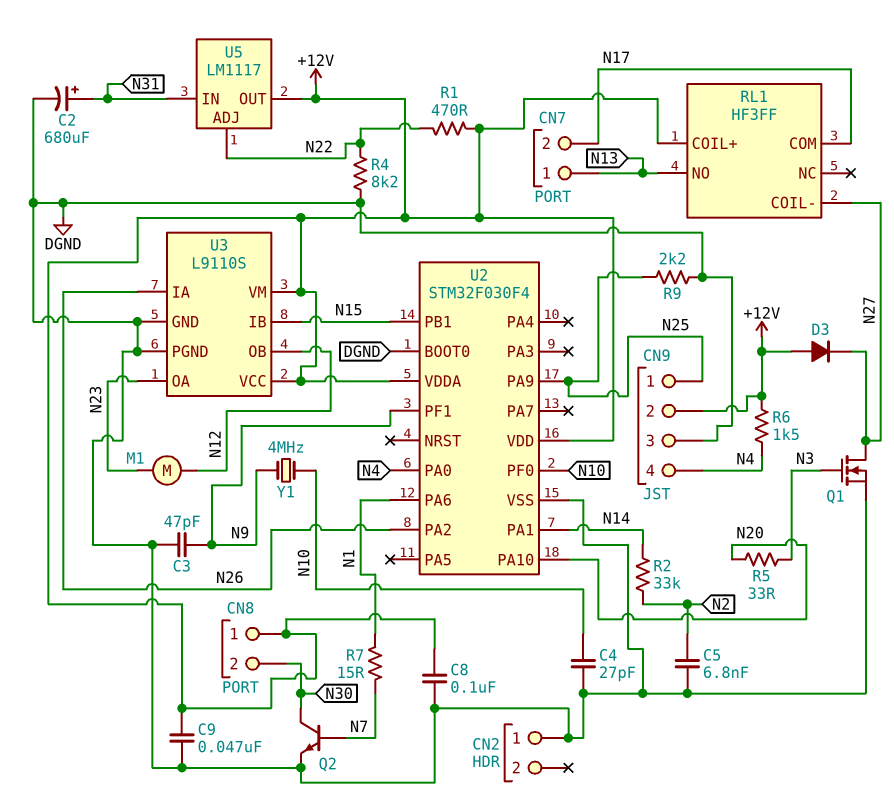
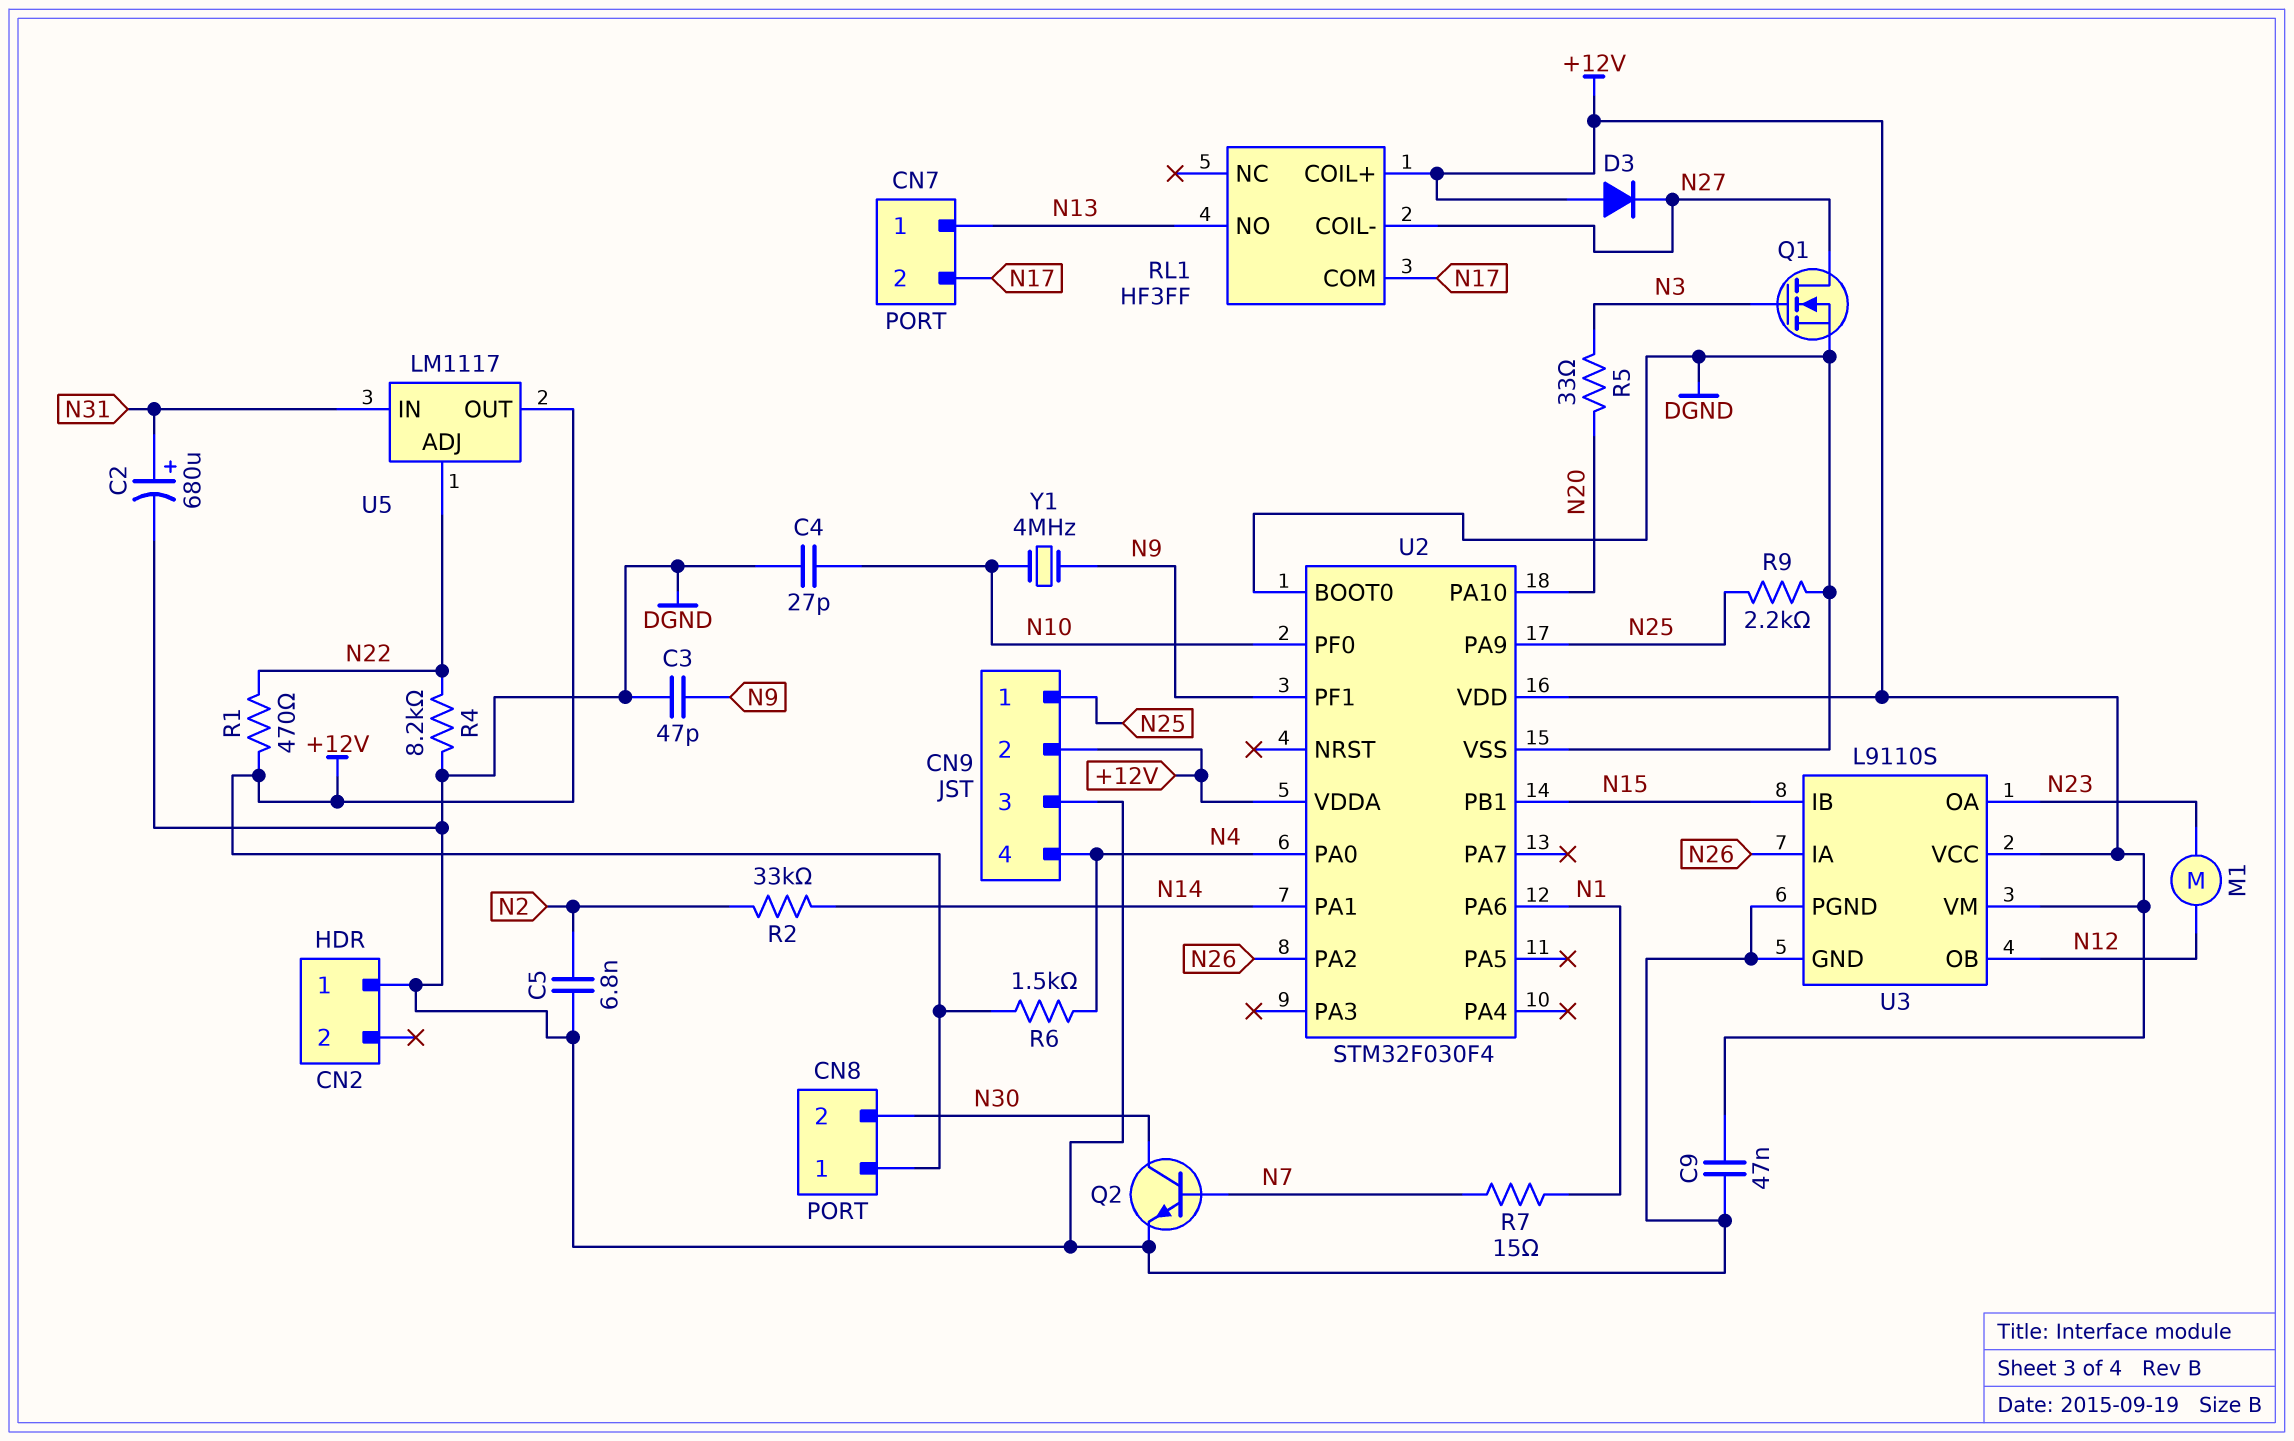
C8: 100nF (+12V, DGND) -> none

